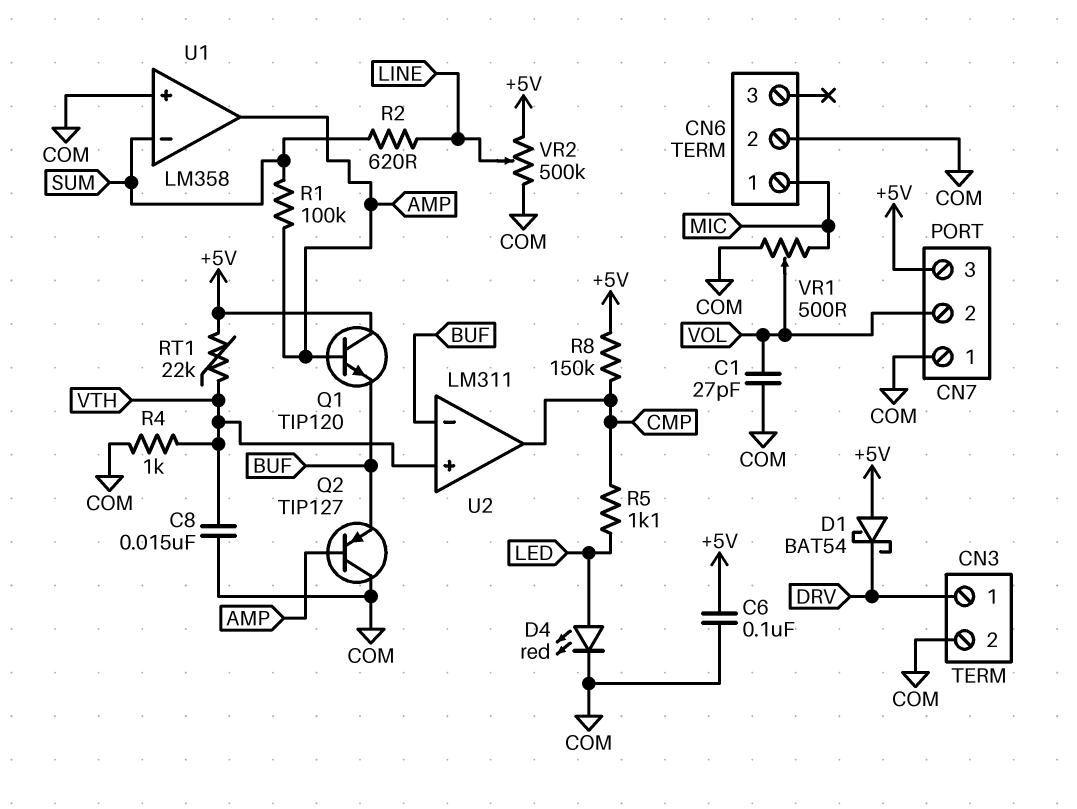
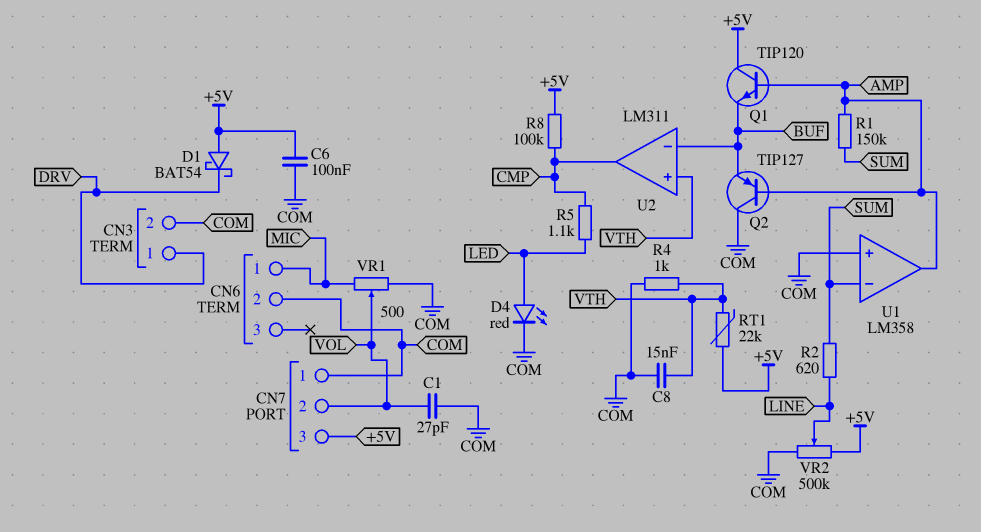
R1: 100k (AMP, SUM) -> 150k (AMP, SUM)
R8: 150k (+5V, CMP) -> 100k (+5V, CMP)

